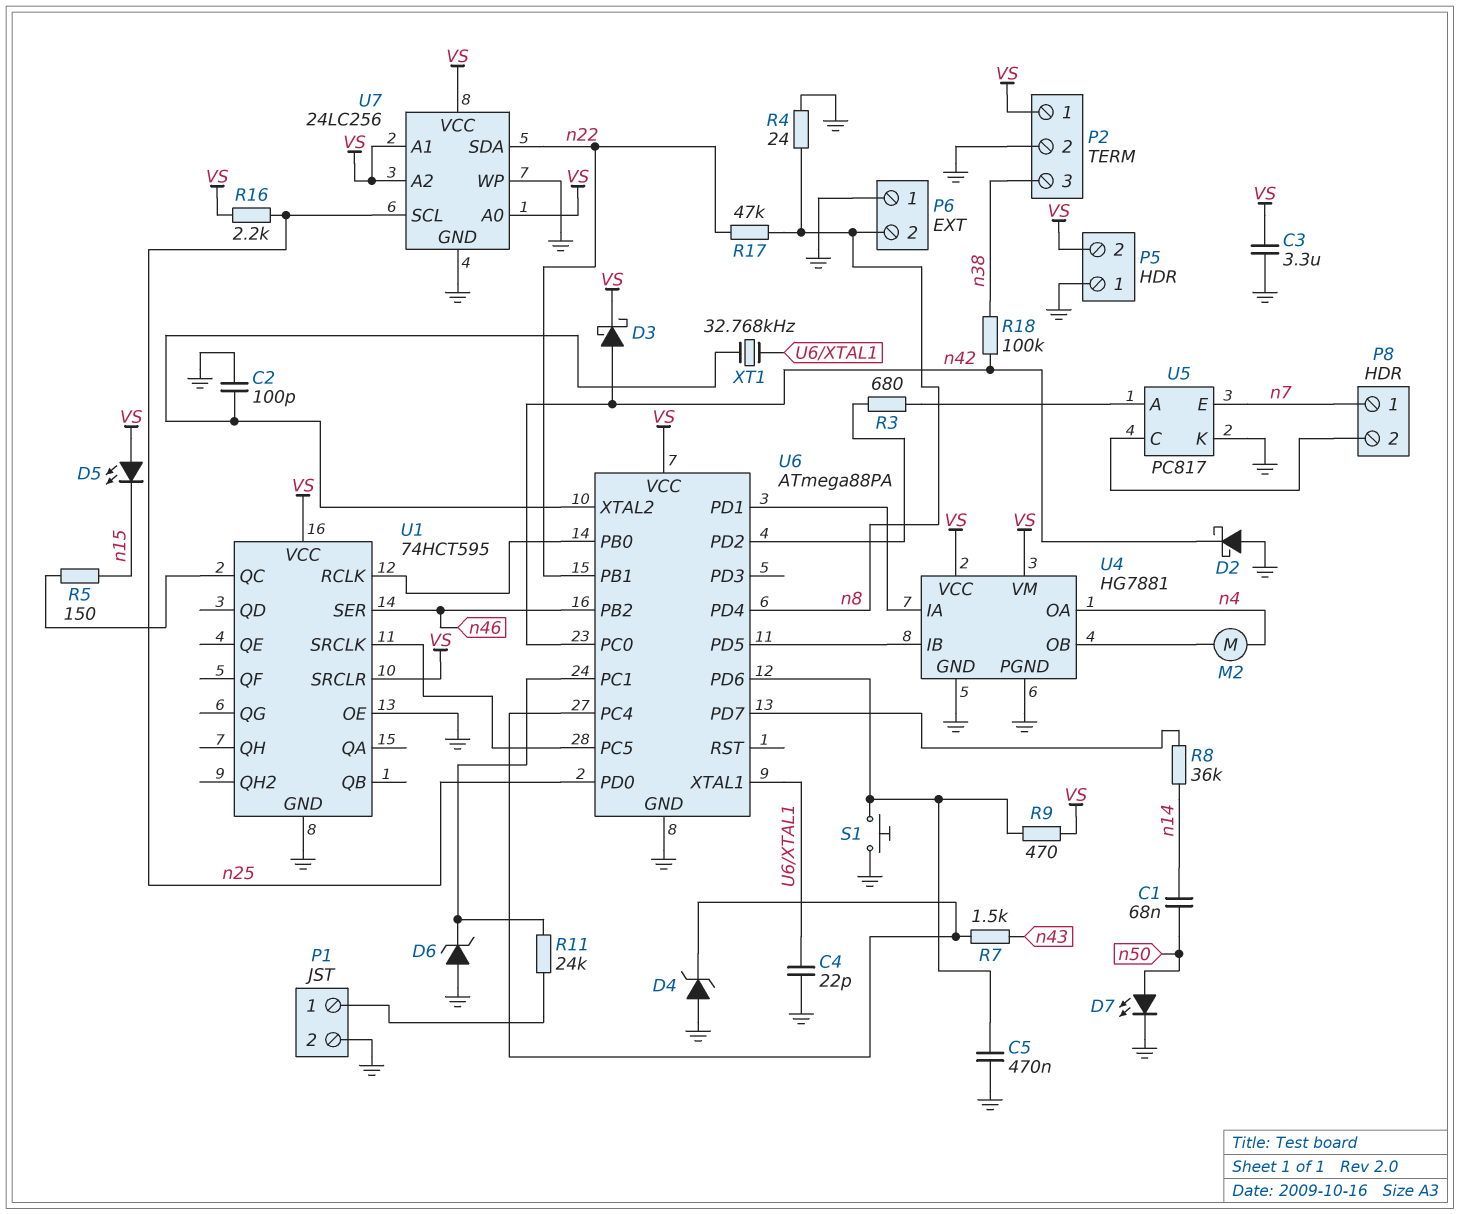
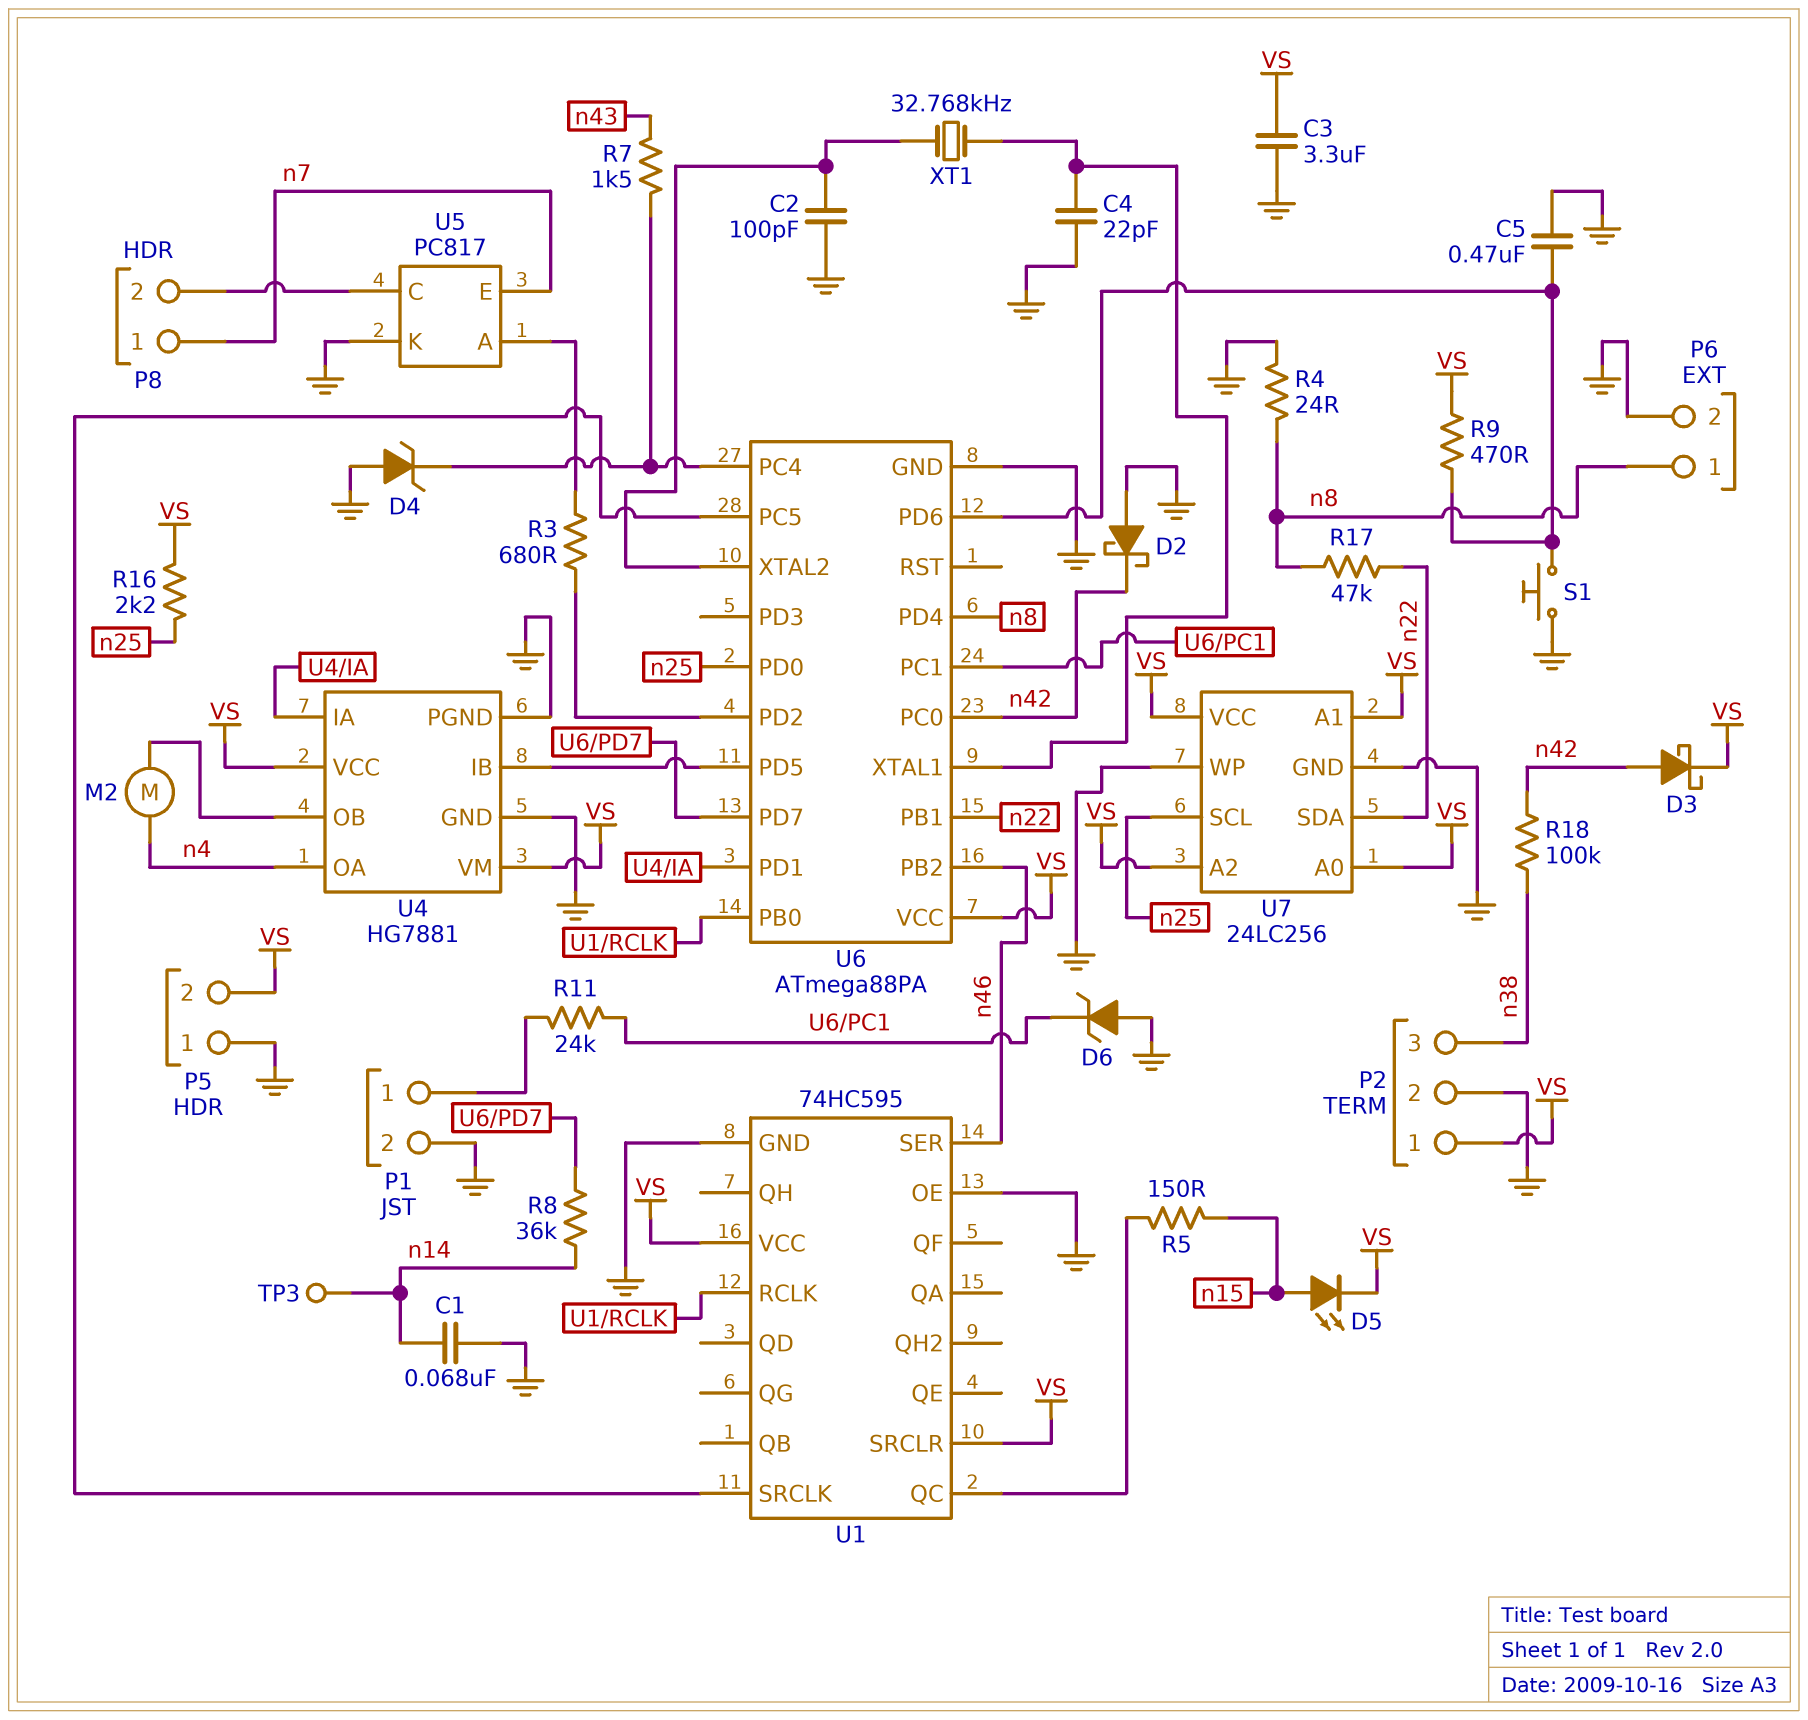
C1: 68nF (n14, n50) -> 68nF (GND, n14)
D5: LED (A VS, K n15) -> LED (A n15, K VS)
D7: LED (A n50, K GND) -> none
P6 pin 1: GND -> n8
P6 pin 2: n8 -> GND
TP3: none -> test point (n14)
U1: 74HCT595 -> 74HC595

